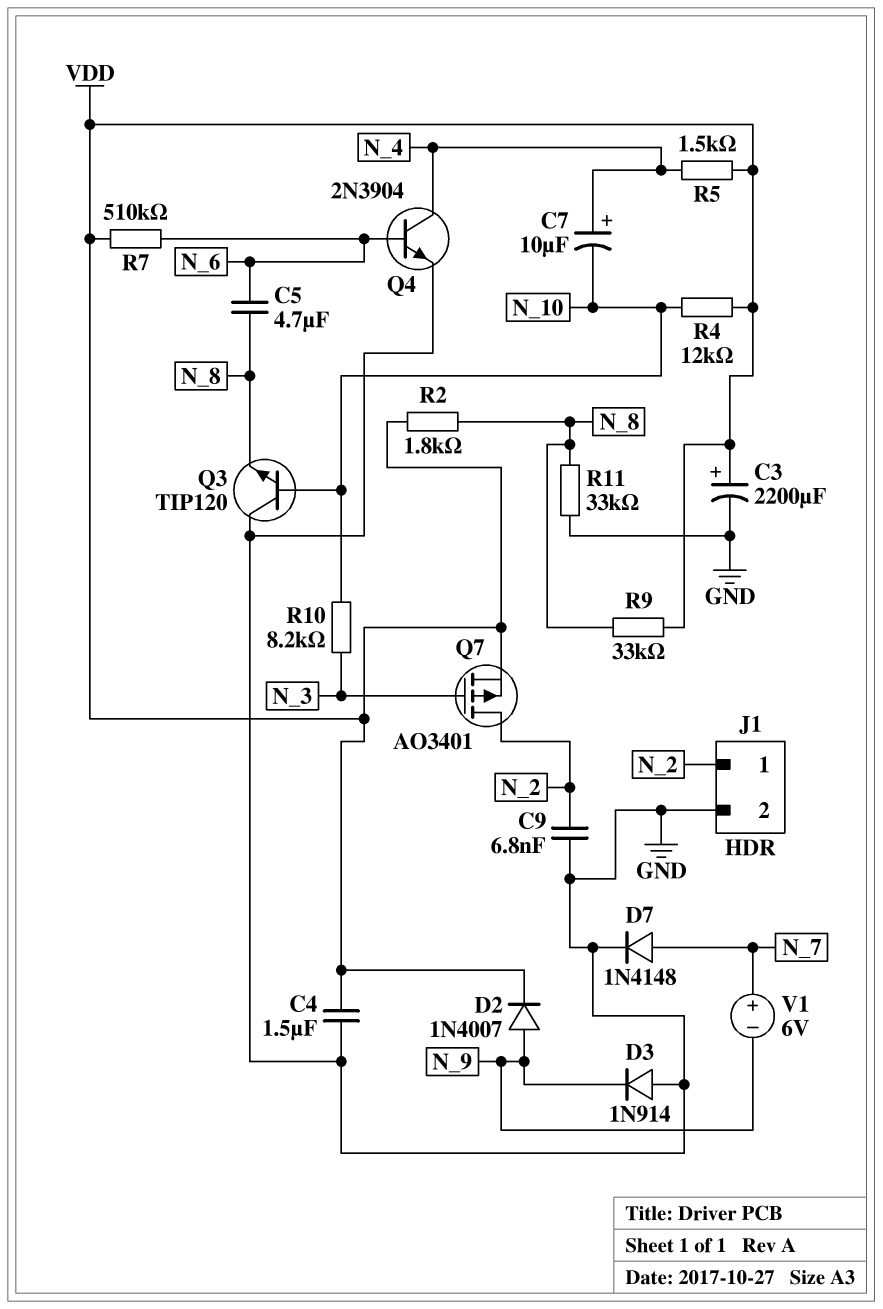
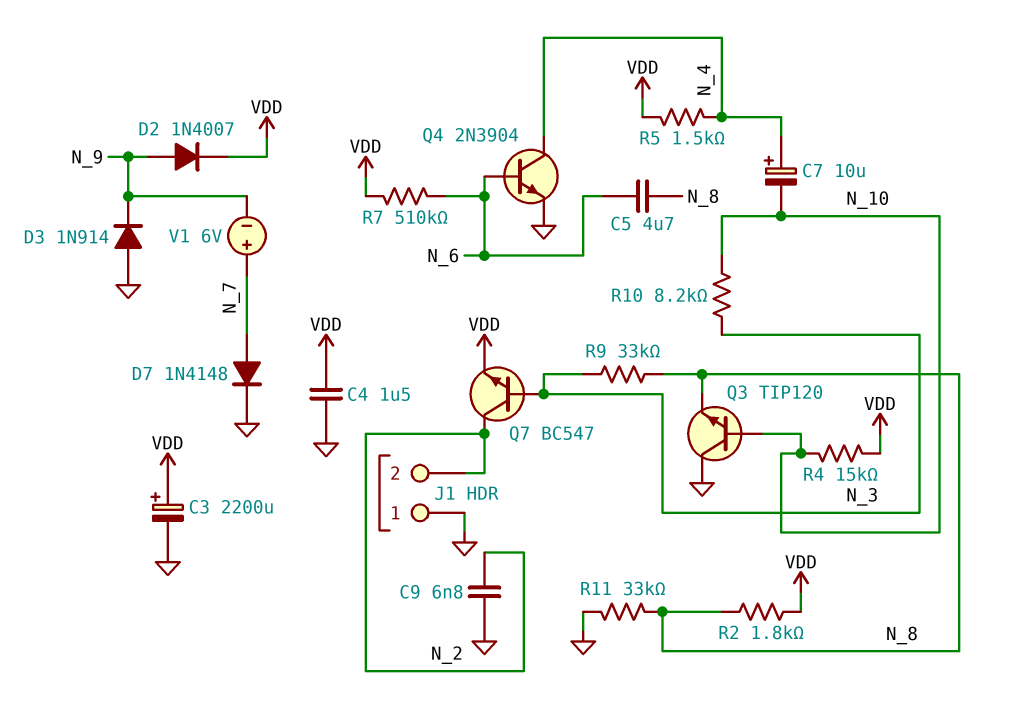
J1 pin 1: N_2 -> GND
J1 pin 2: GND -> N_2
Q7: PMOS AO3401 (G N_3, D N_2, S VDD) -> NPN BC547 (B N_3, C N_2, E VDD)
R4: 12k (N_10, VDD) -> 15k (N_10, VDD)
R9: 33k (N_8, VDD) -> 33k (N_3, N_8)

